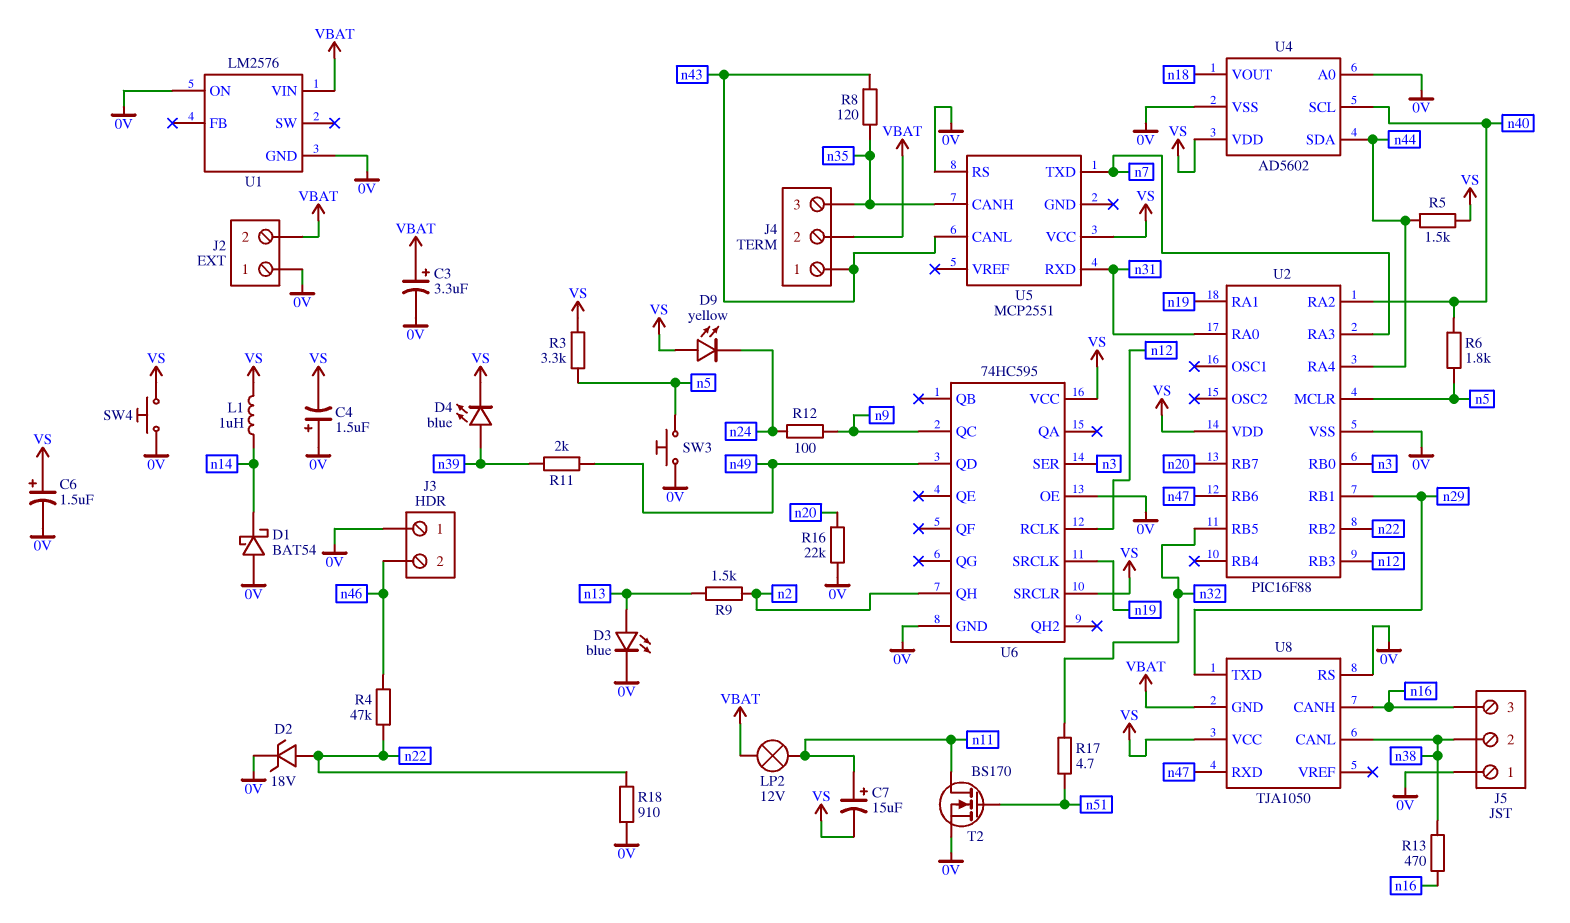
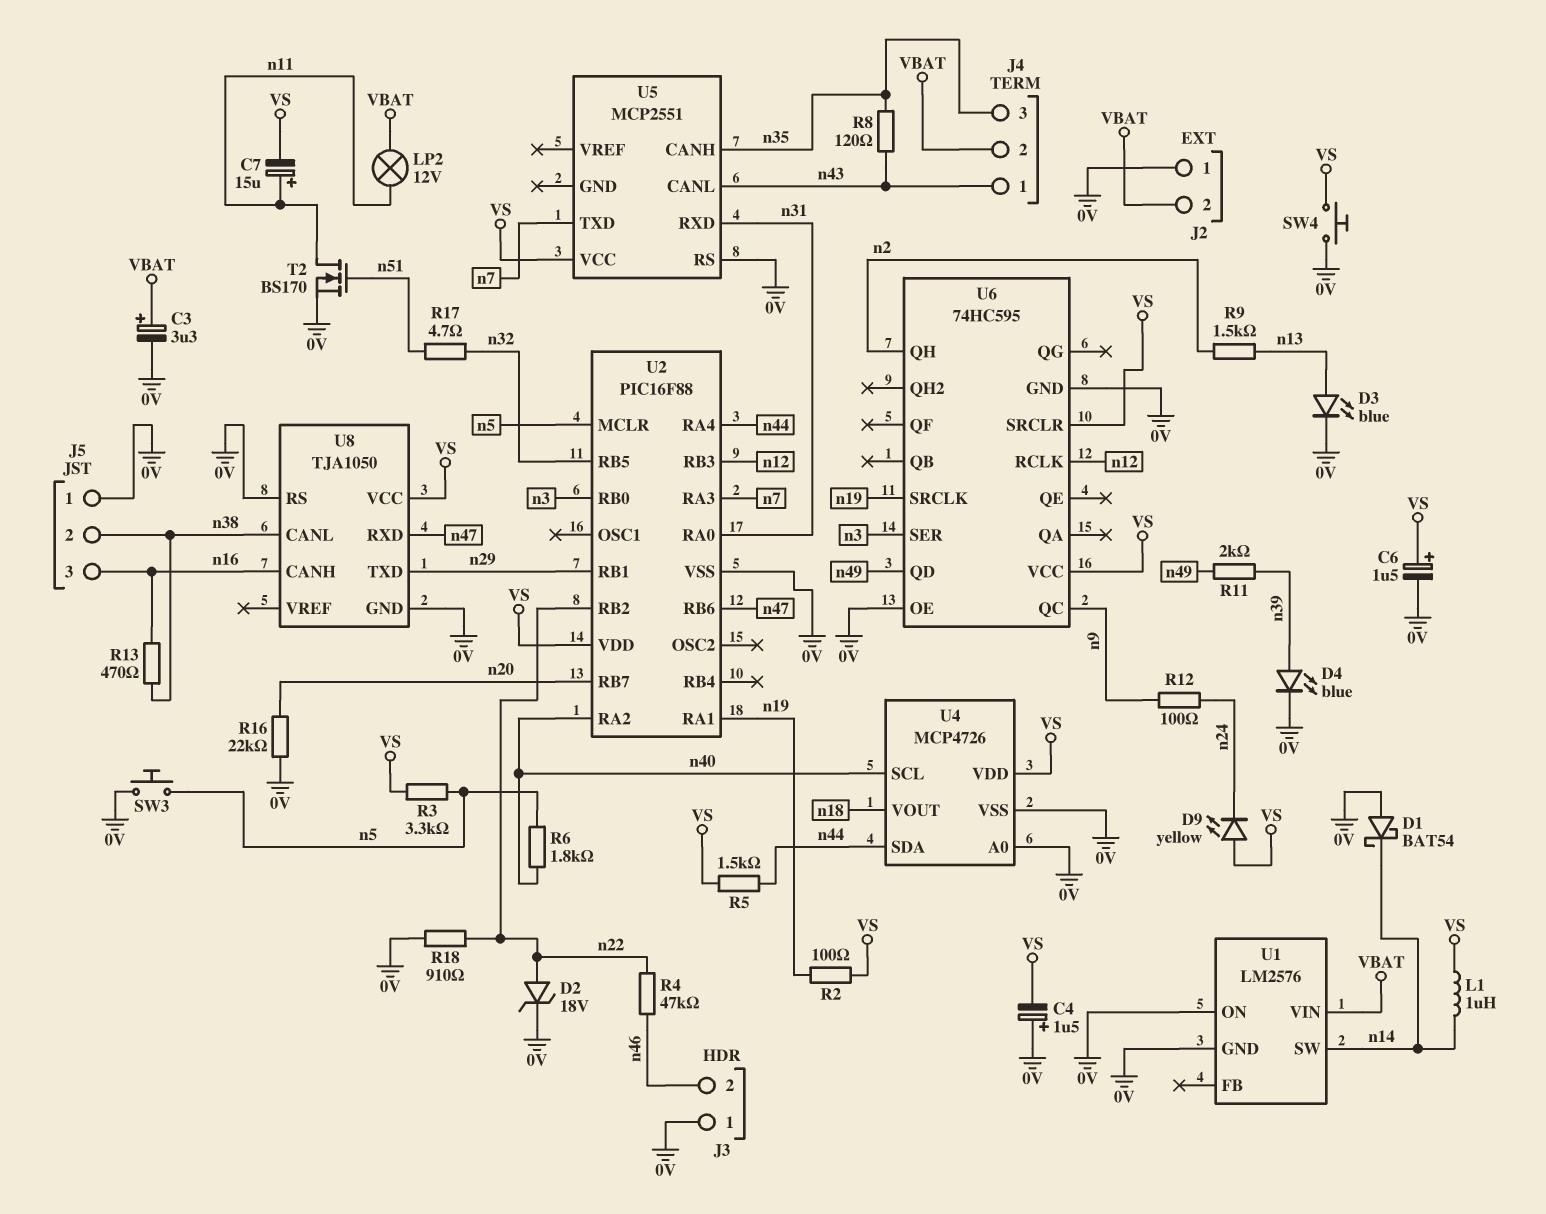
D4: LED blue (A n39, K VS) -> LED blue (A n39, K 0V)
R2: none -> 100 (VS, n19)
U1 pin SW: none -> n14
U4: AD5602 -> MCP4726
U8 pin GND: VBAT -> 0V

